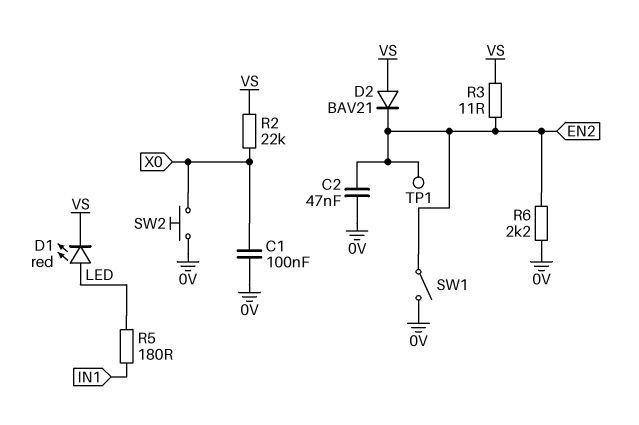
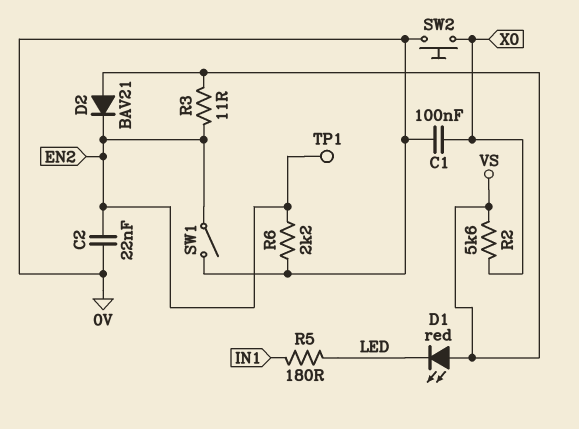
C2: 47nF (0V, EN2) -> 22nF (0V, EN2)
D1: LED red (A LED, K VS) -> LED red (A VS, K LED)
R2: 22k (VS, X0) -> 5.6k (VS, X0)

